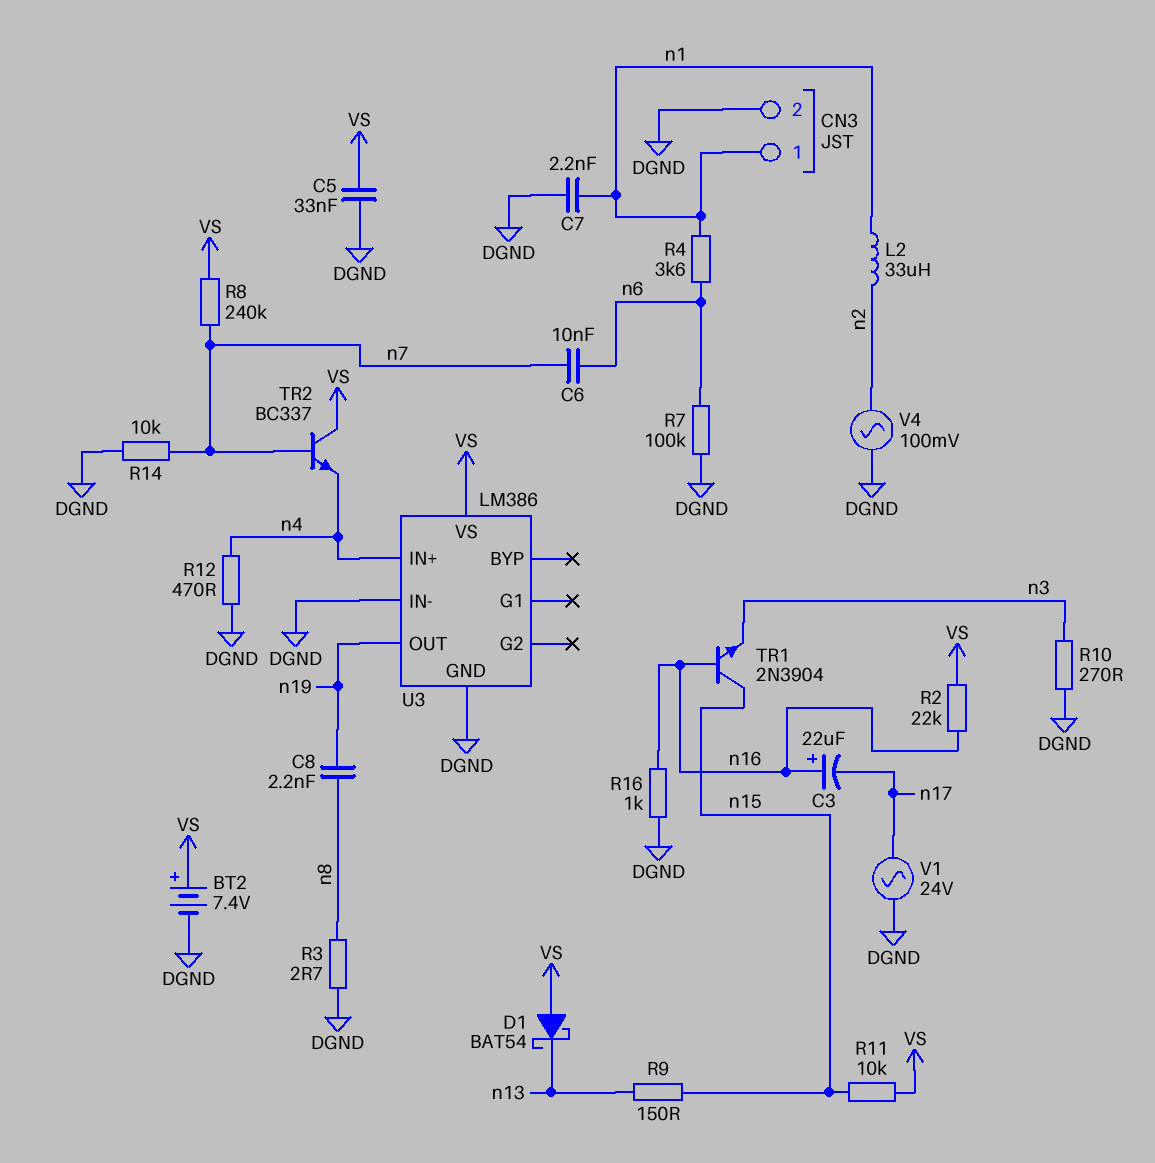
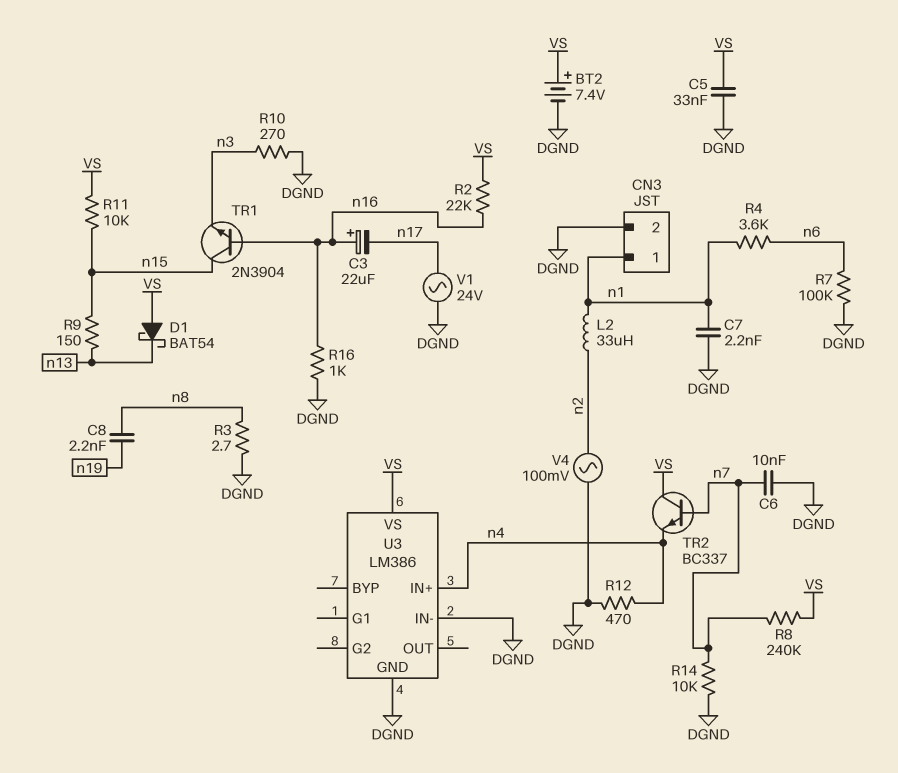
C6: 10nF (n6, n7) -> 10nF (DGND, n7)
U3 pin OUT: n19 -> none

